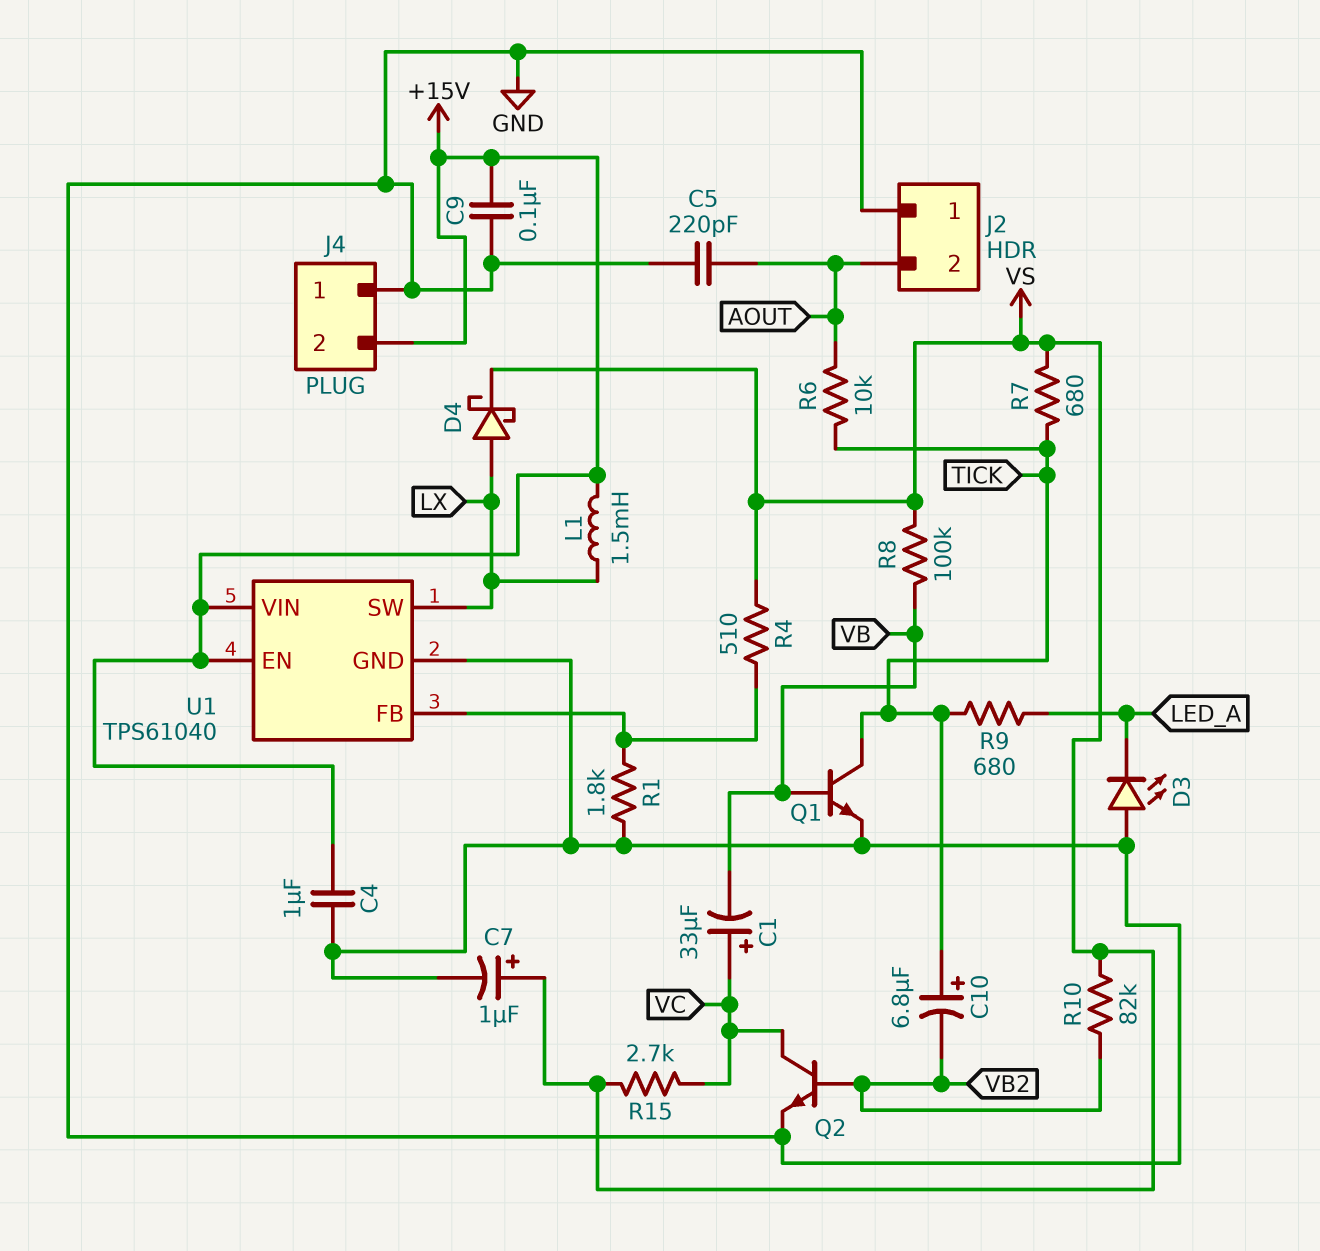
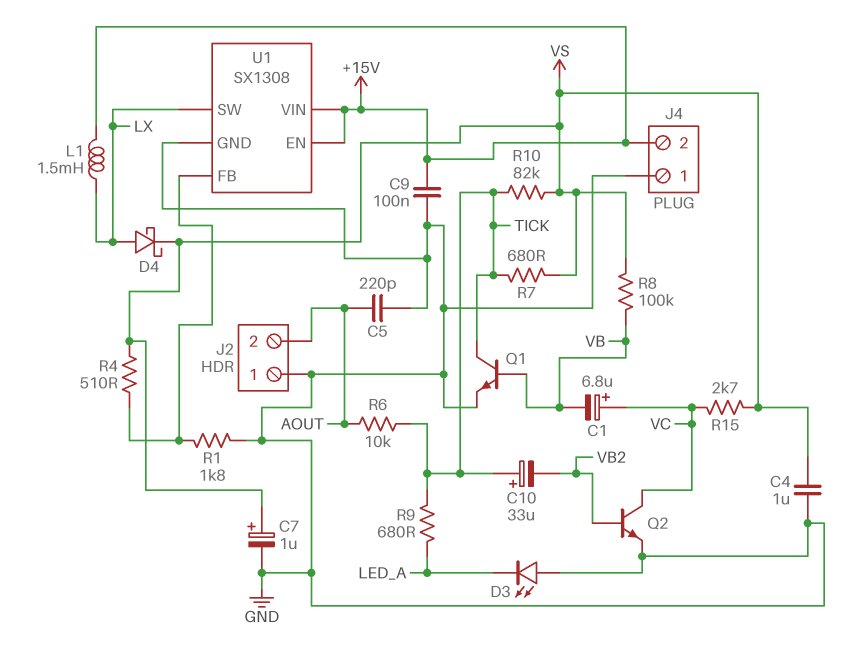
C1: 33uF (plus VC, minus VB) -> 6.8uF (plus VC, minus VB)
C4: 1uF (+15V, GND) -> 1uF (GND, VS)
C10: 6.8uF (plus TICK, minus VB2) -> 33uF (plus TICK, minus VB2)
R10: 82k (VB2, VS) -> 82k (TICK, VS)
U1: TPS61040 -> SX1308

